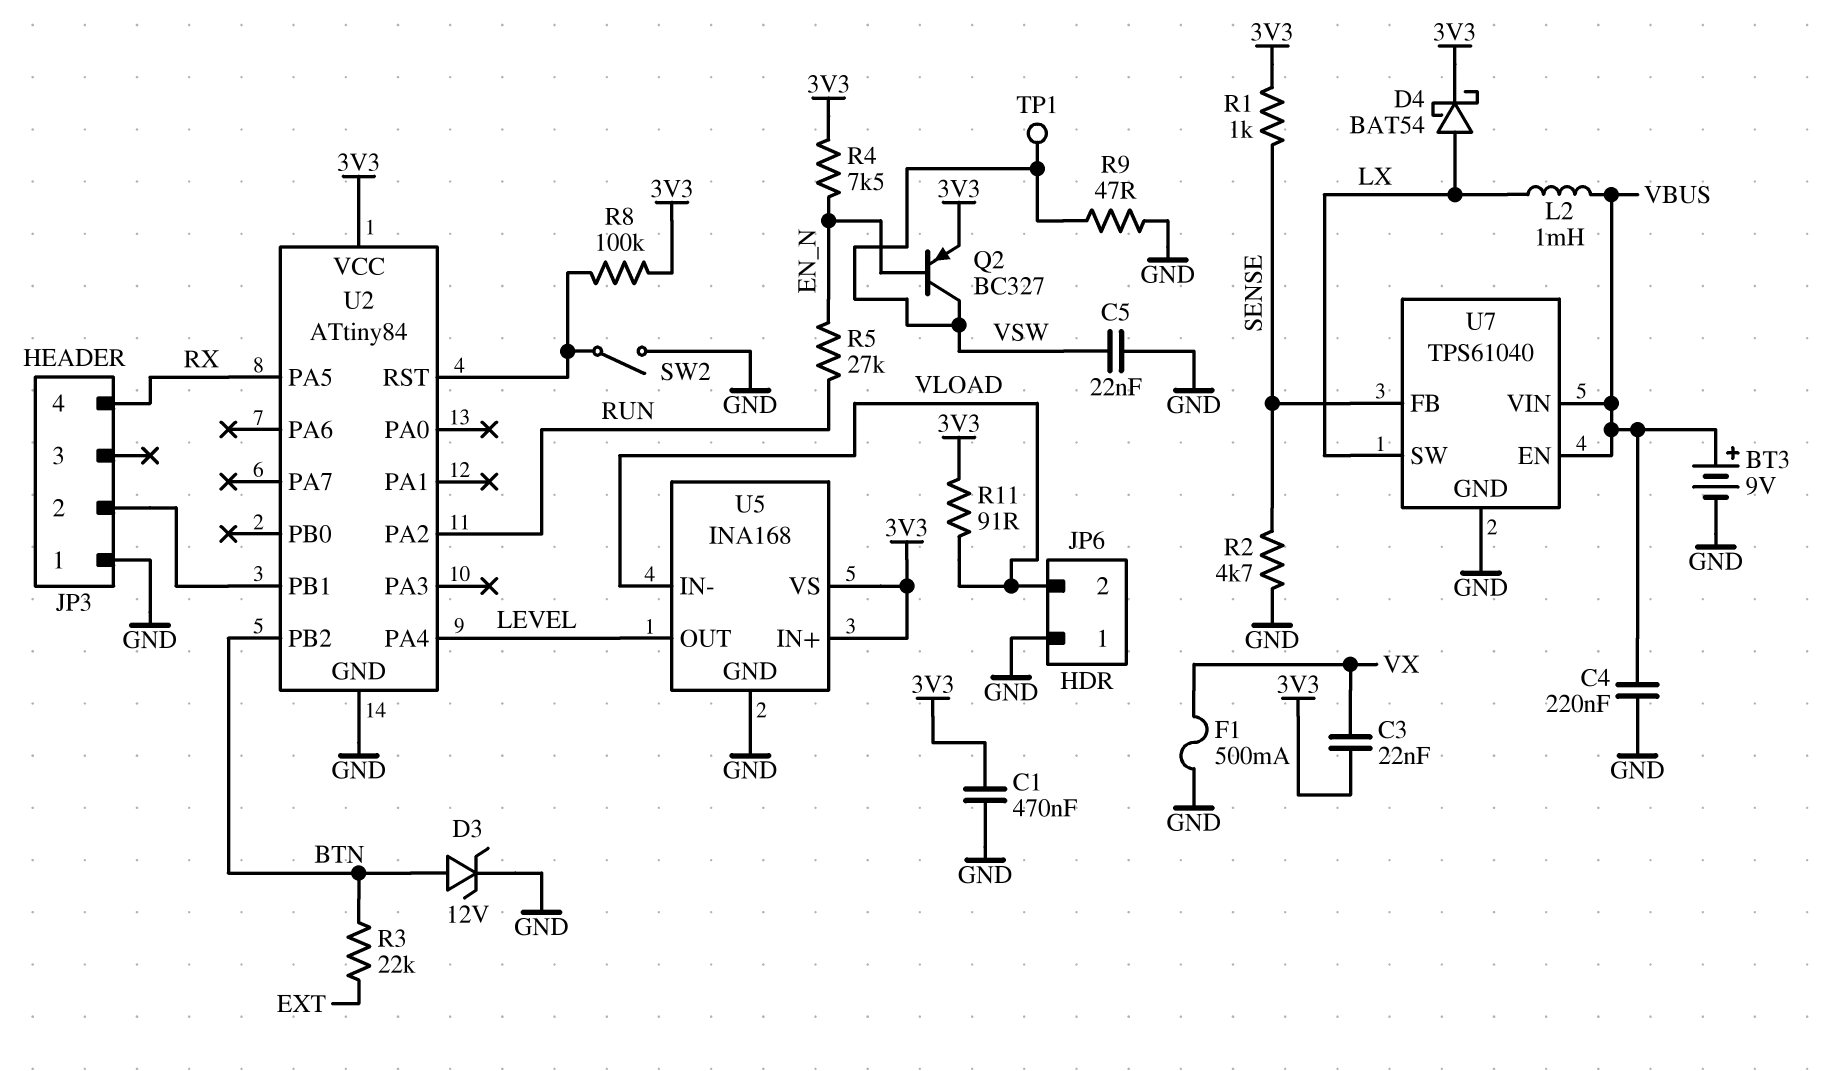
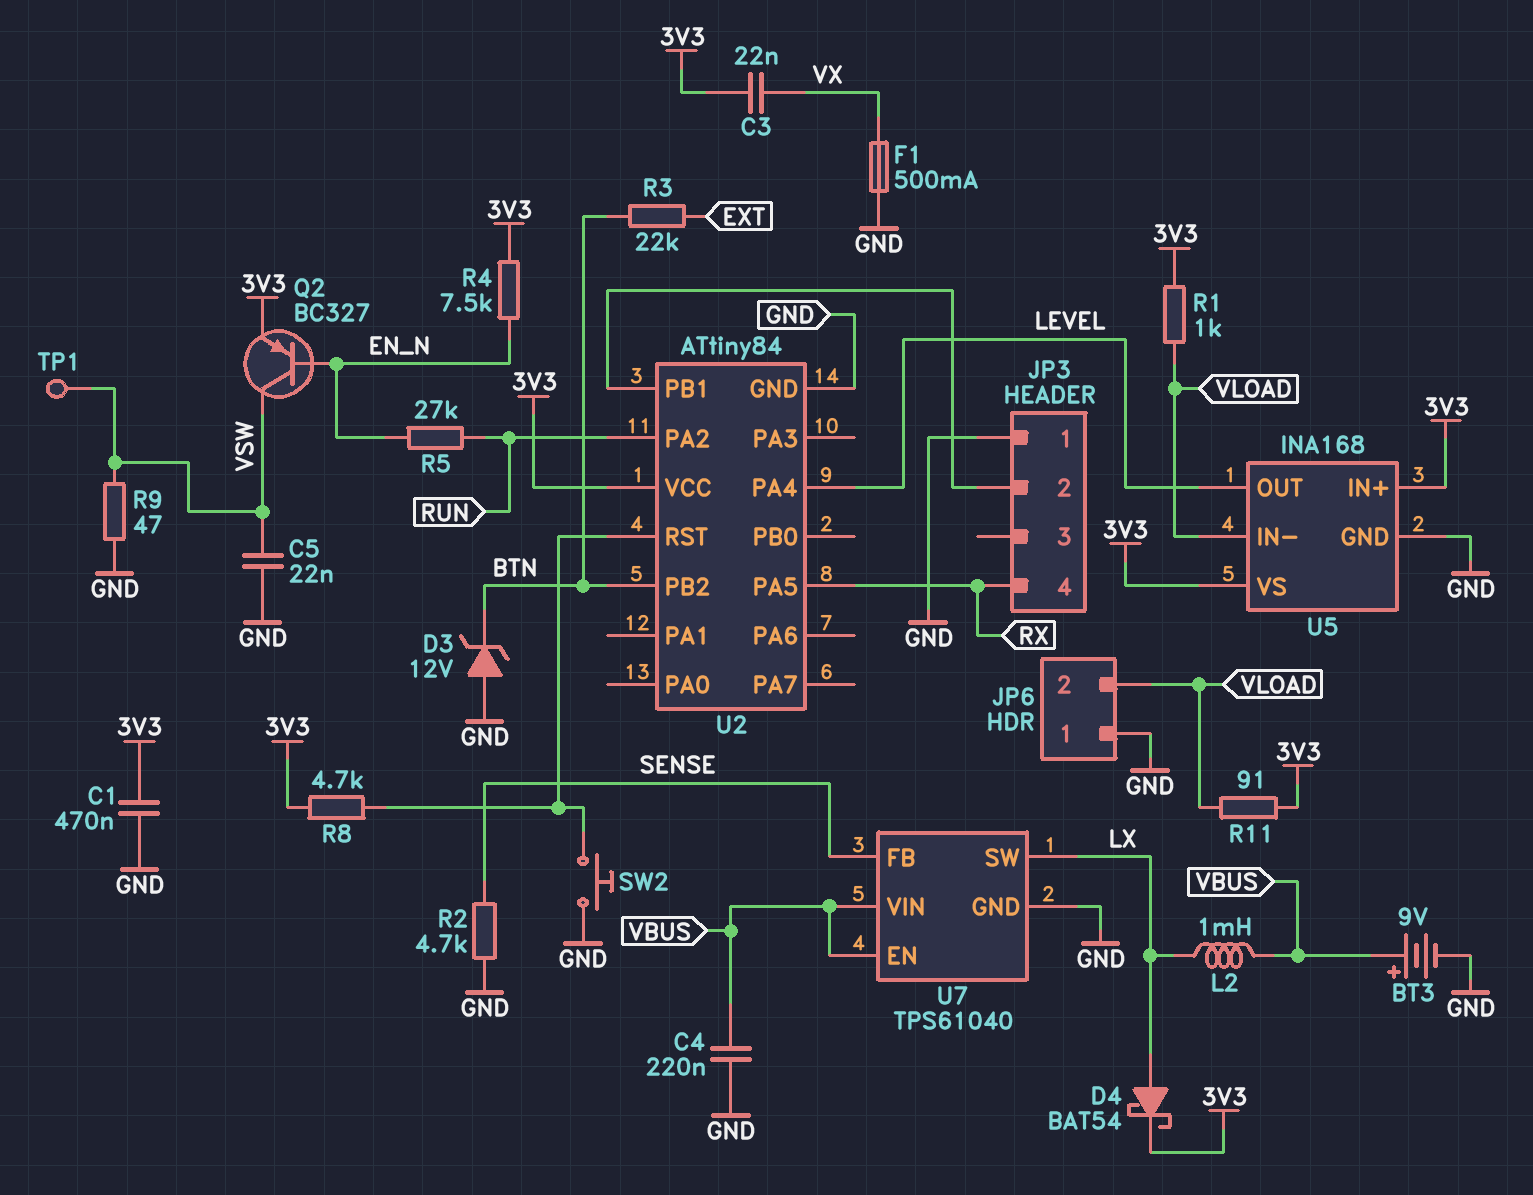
D3: zener 12V (A BTN, K GND) -> zener 12V (A GND, K BTN)
R1: 1k (3V3, SENSE) -> 1k (3V3, VLOAD)
R8: 100k (3V3, U2/RST) -> 4.7k (3V3, U2/RST)
SW2: switch (GND, U2/RST) -> button (GND, U2/RST)

